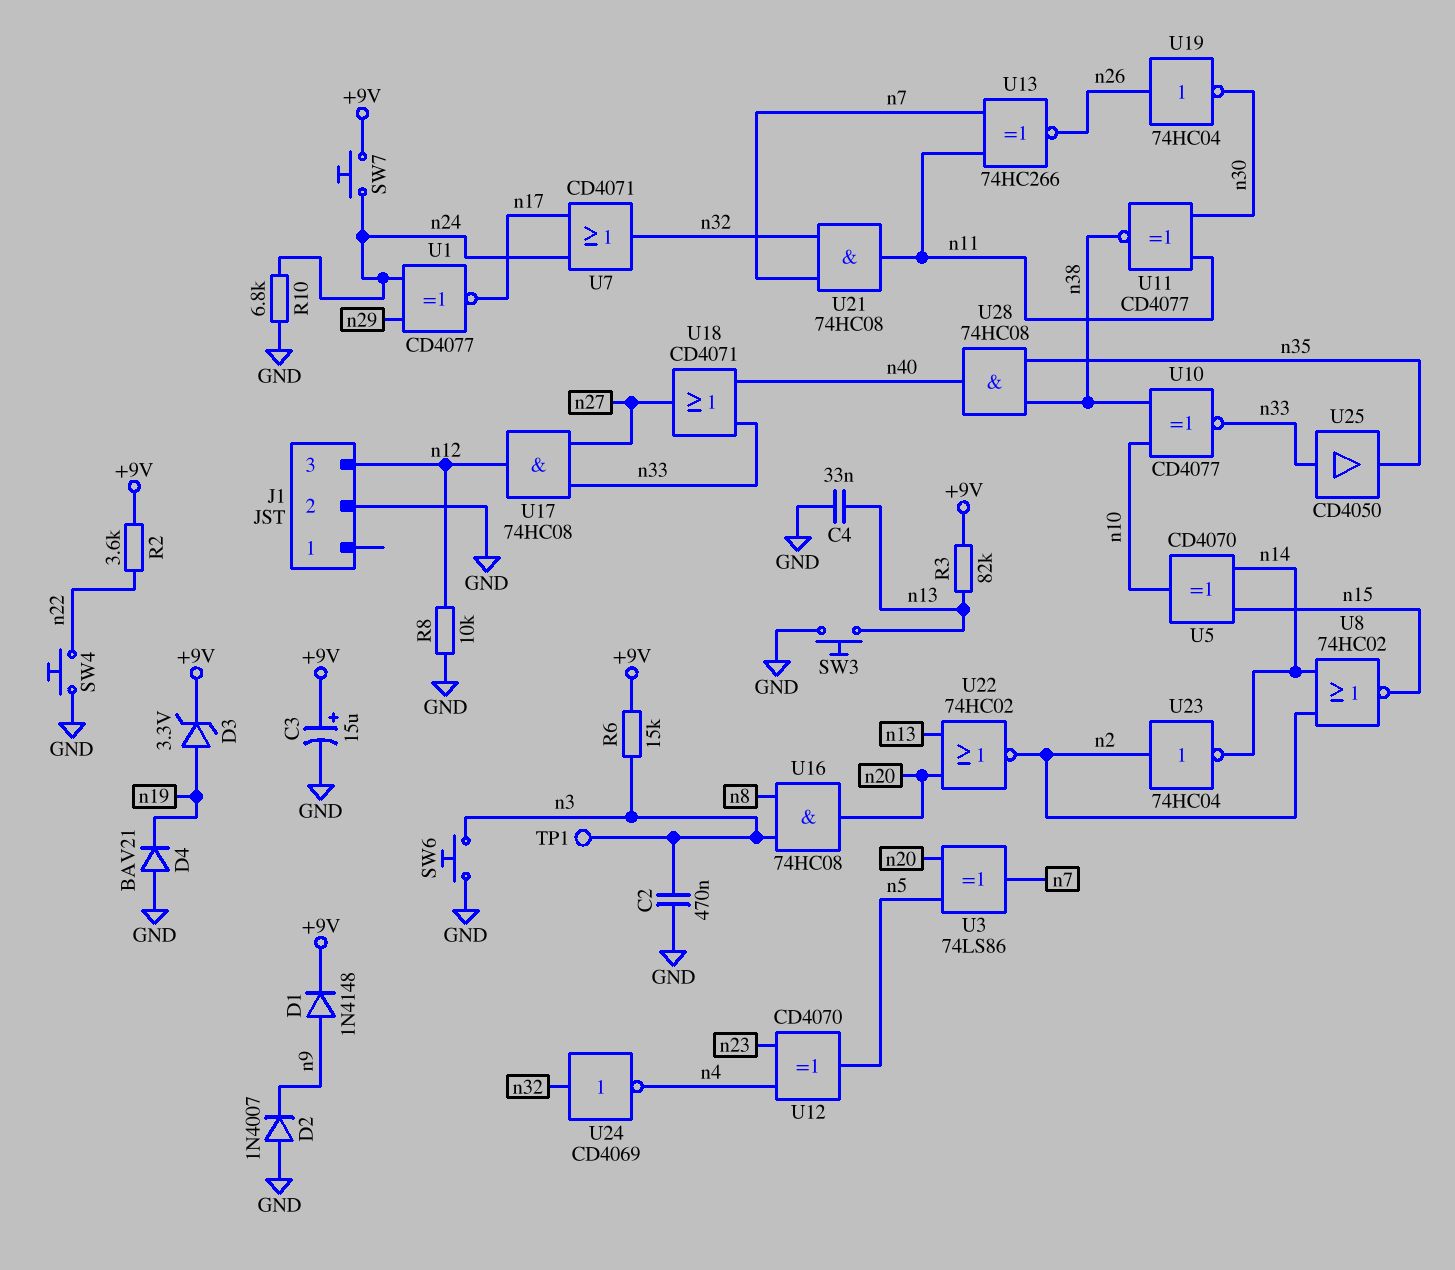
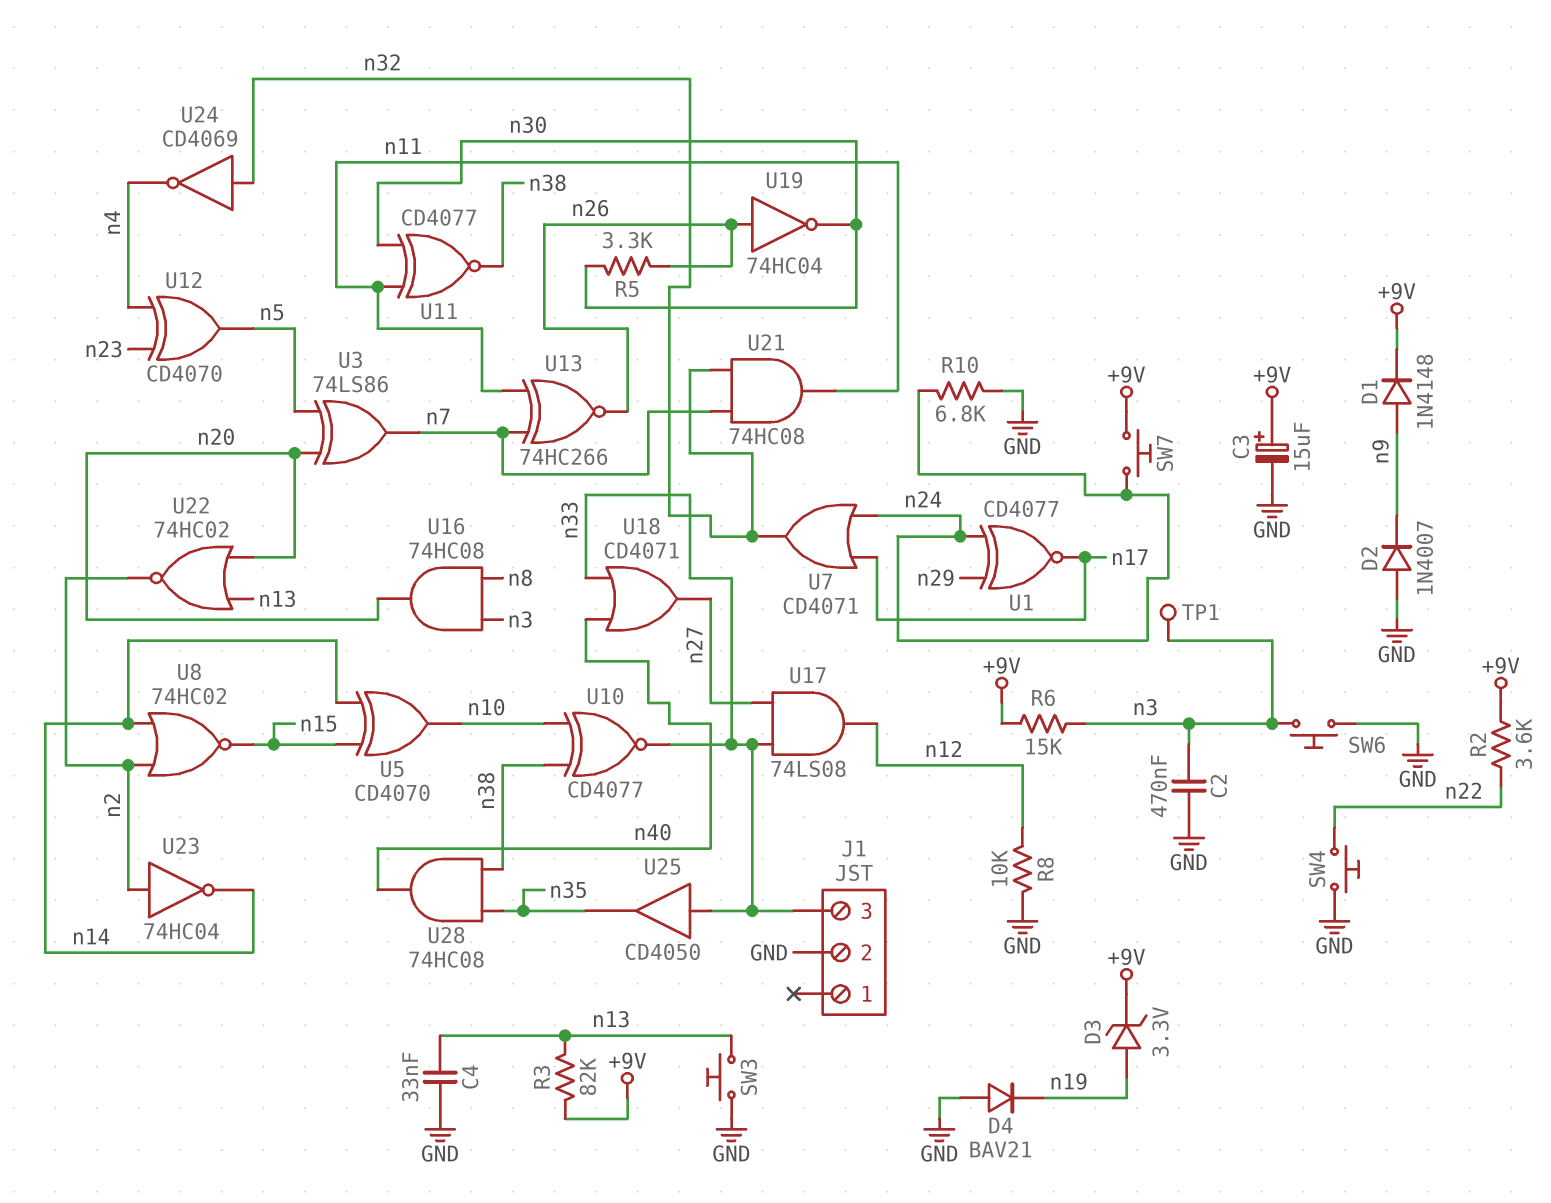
J1 pin 3: n12 -> n33
R5: none -> 3.3k (n26, n30)
U17: AND 74HC08 (in n27, in n33, out n12) -> AND 74LS08 (in n27, in n33, out n12)

